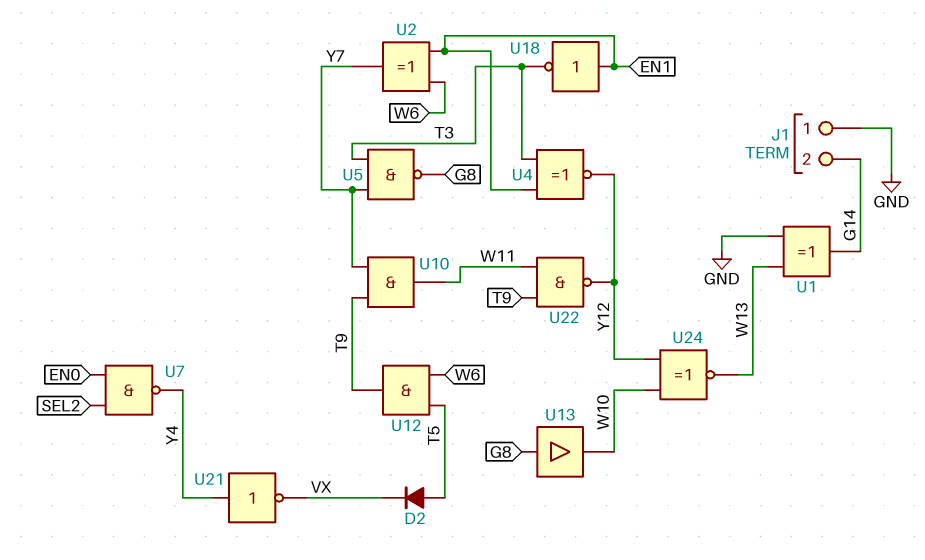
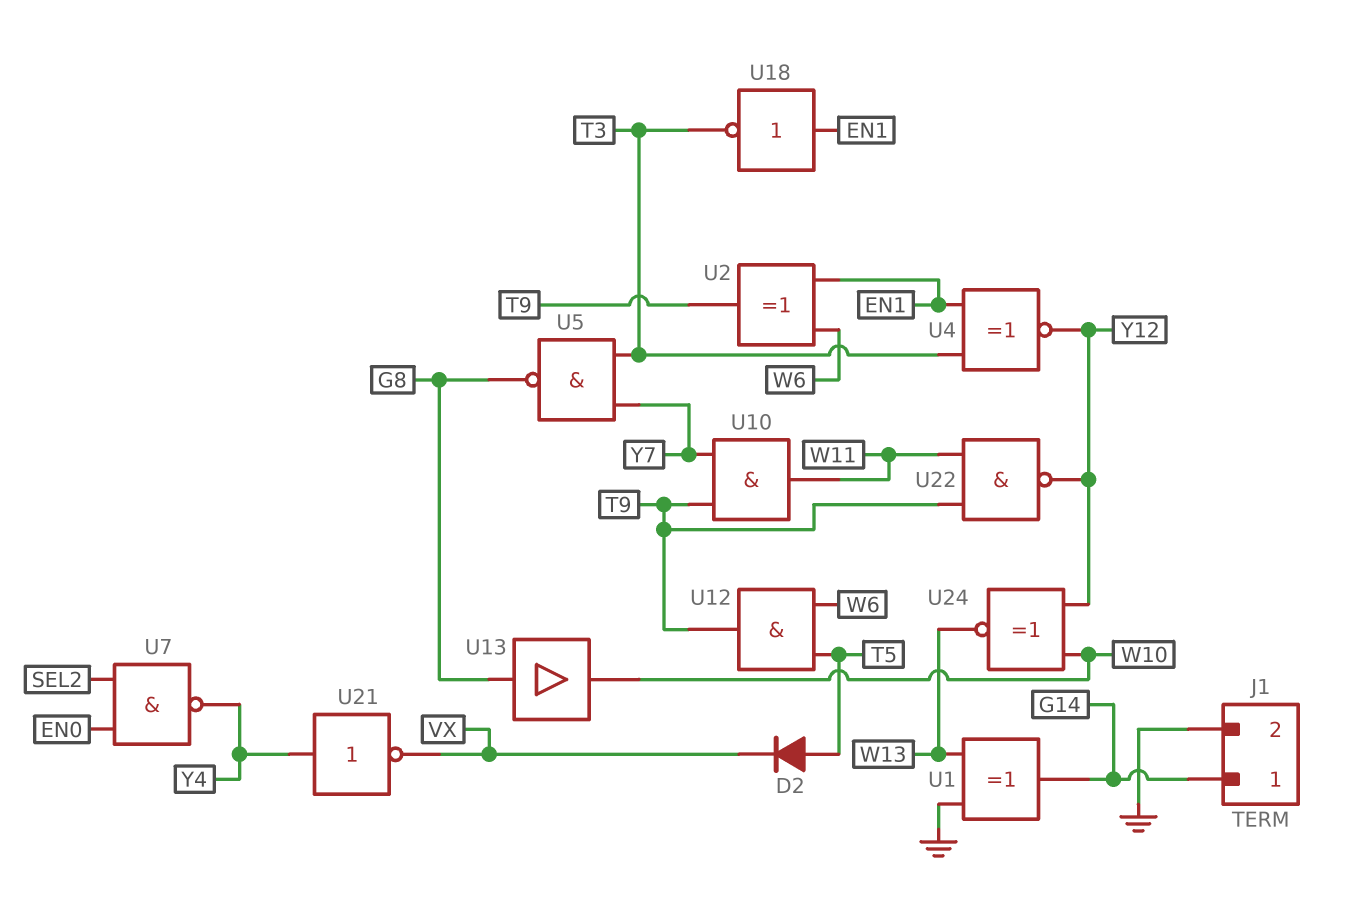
J1 pin 1: GND -> G14
J1 pin 2: G14 -> GND
U2: XOR (in EN1, in W6, out Y7) -> XOR (in EN1, in W6, out T9)

